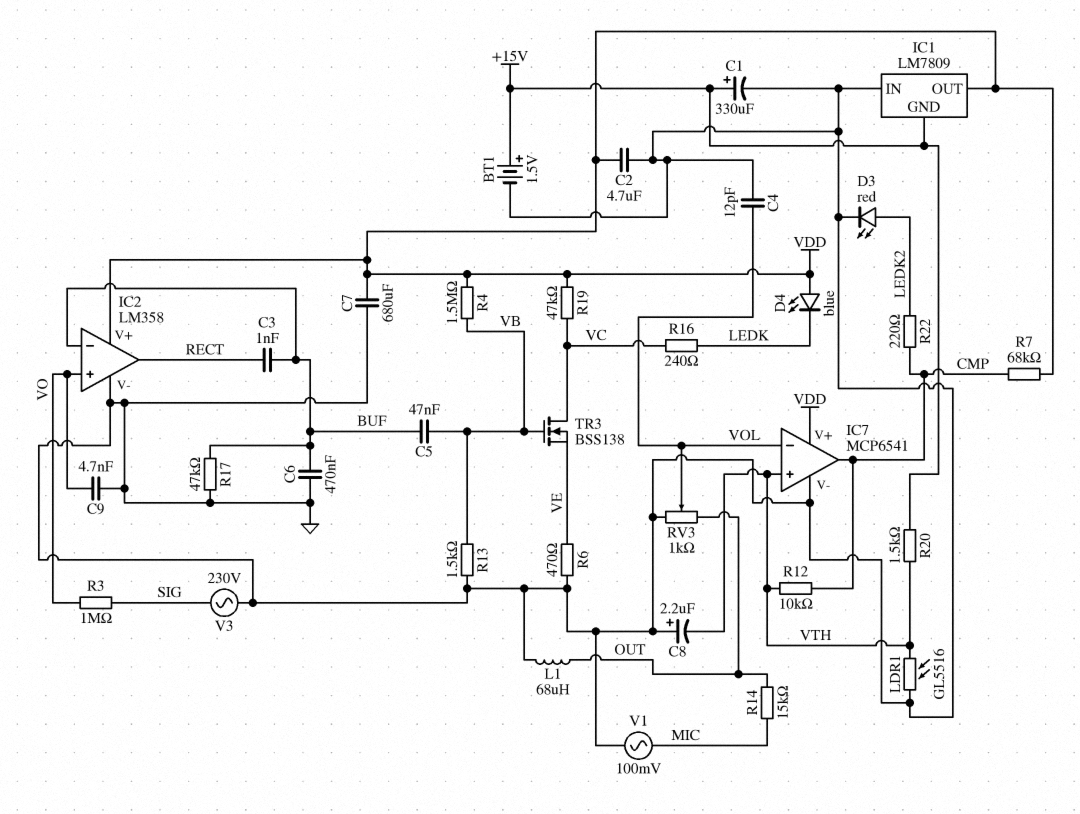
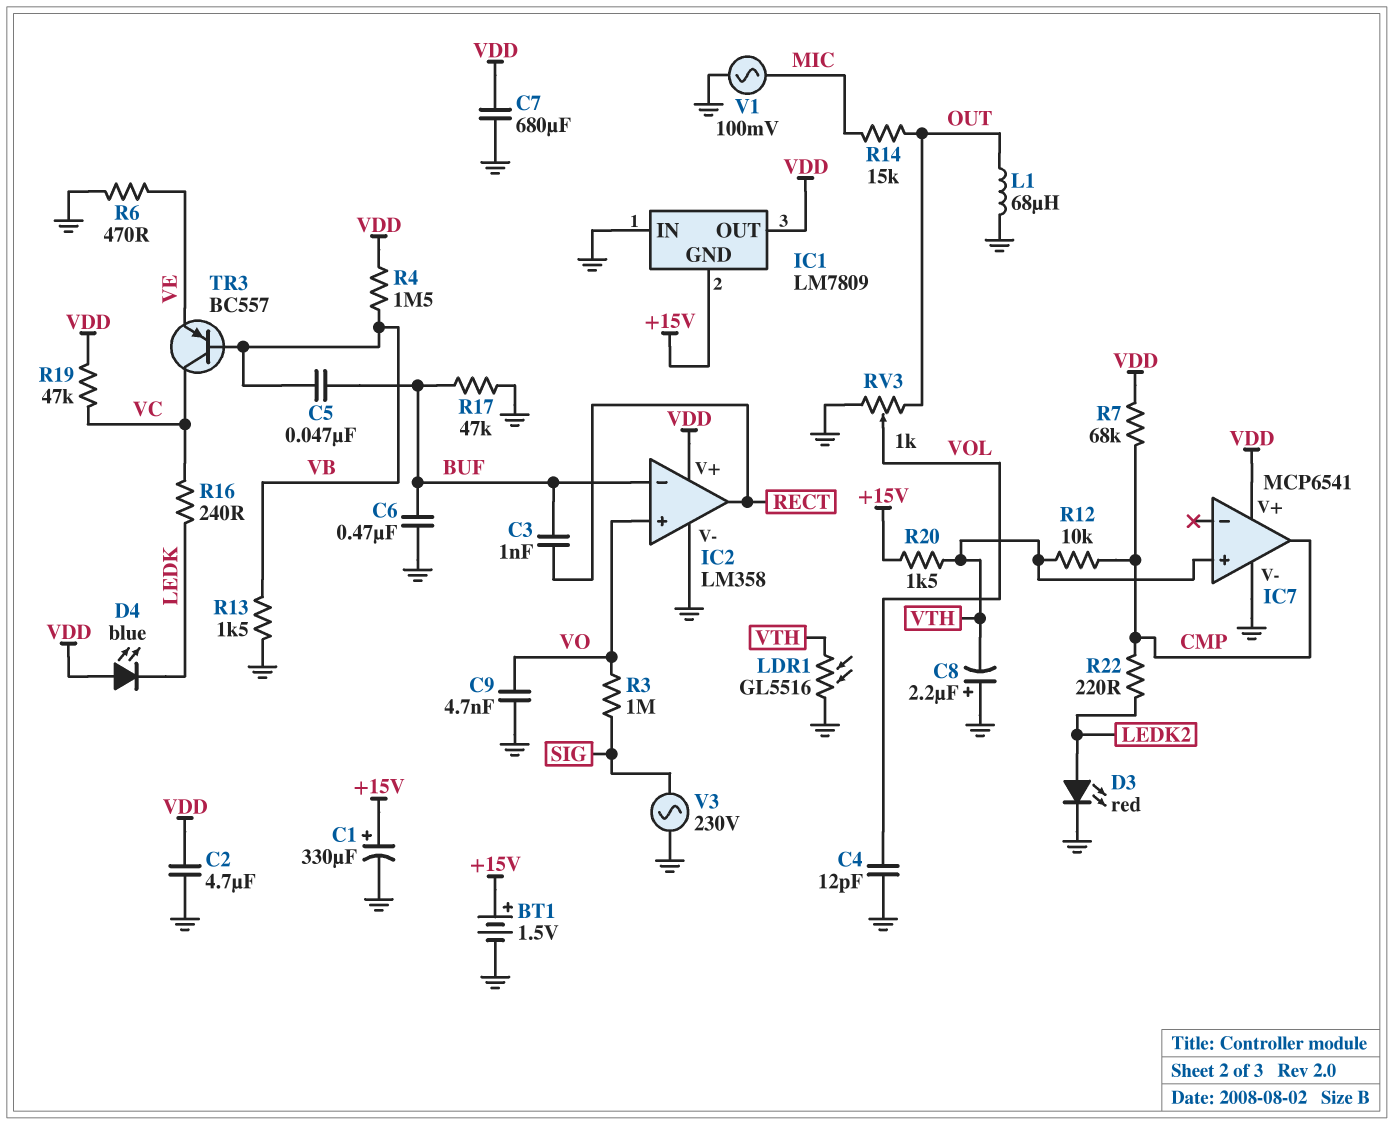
IC7 pin in-: VOL -> none
TR3: NMOS BSS138 (G VB, D VC, S VE) -> PNP BC557 (B VB, C VC, E VE)

